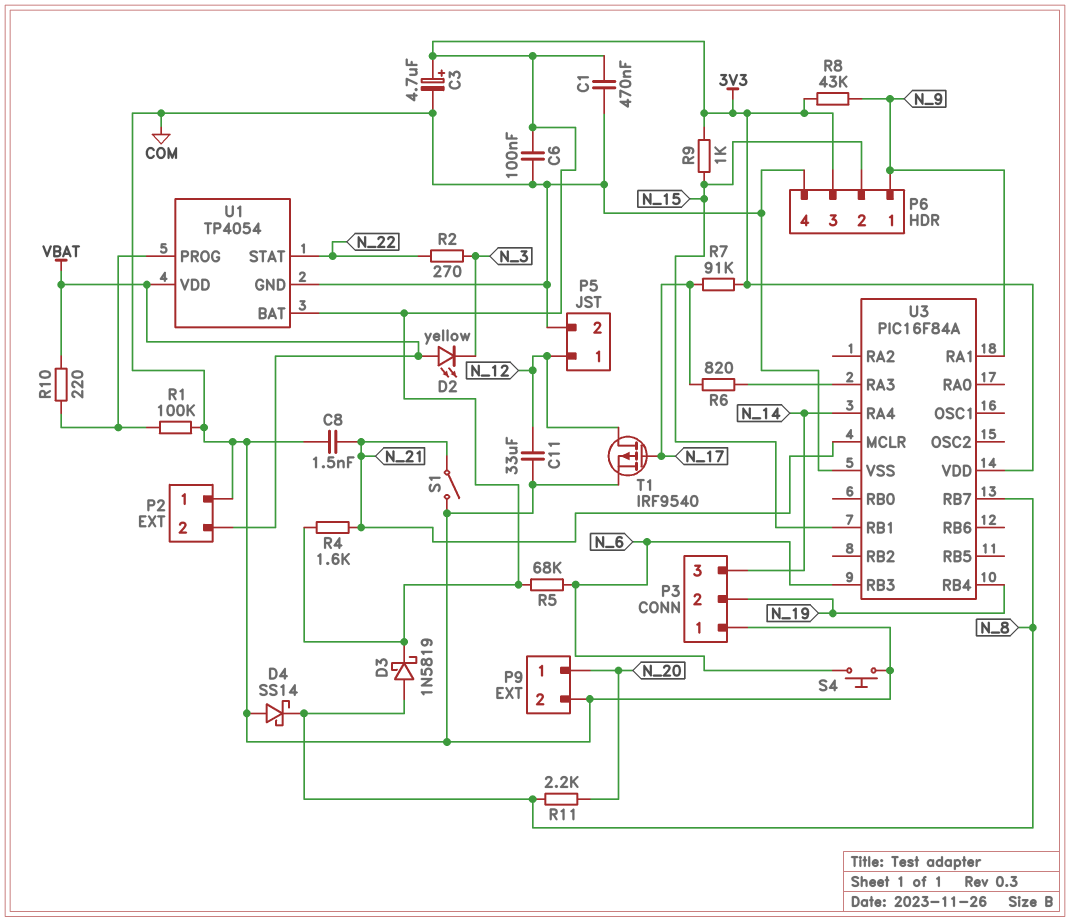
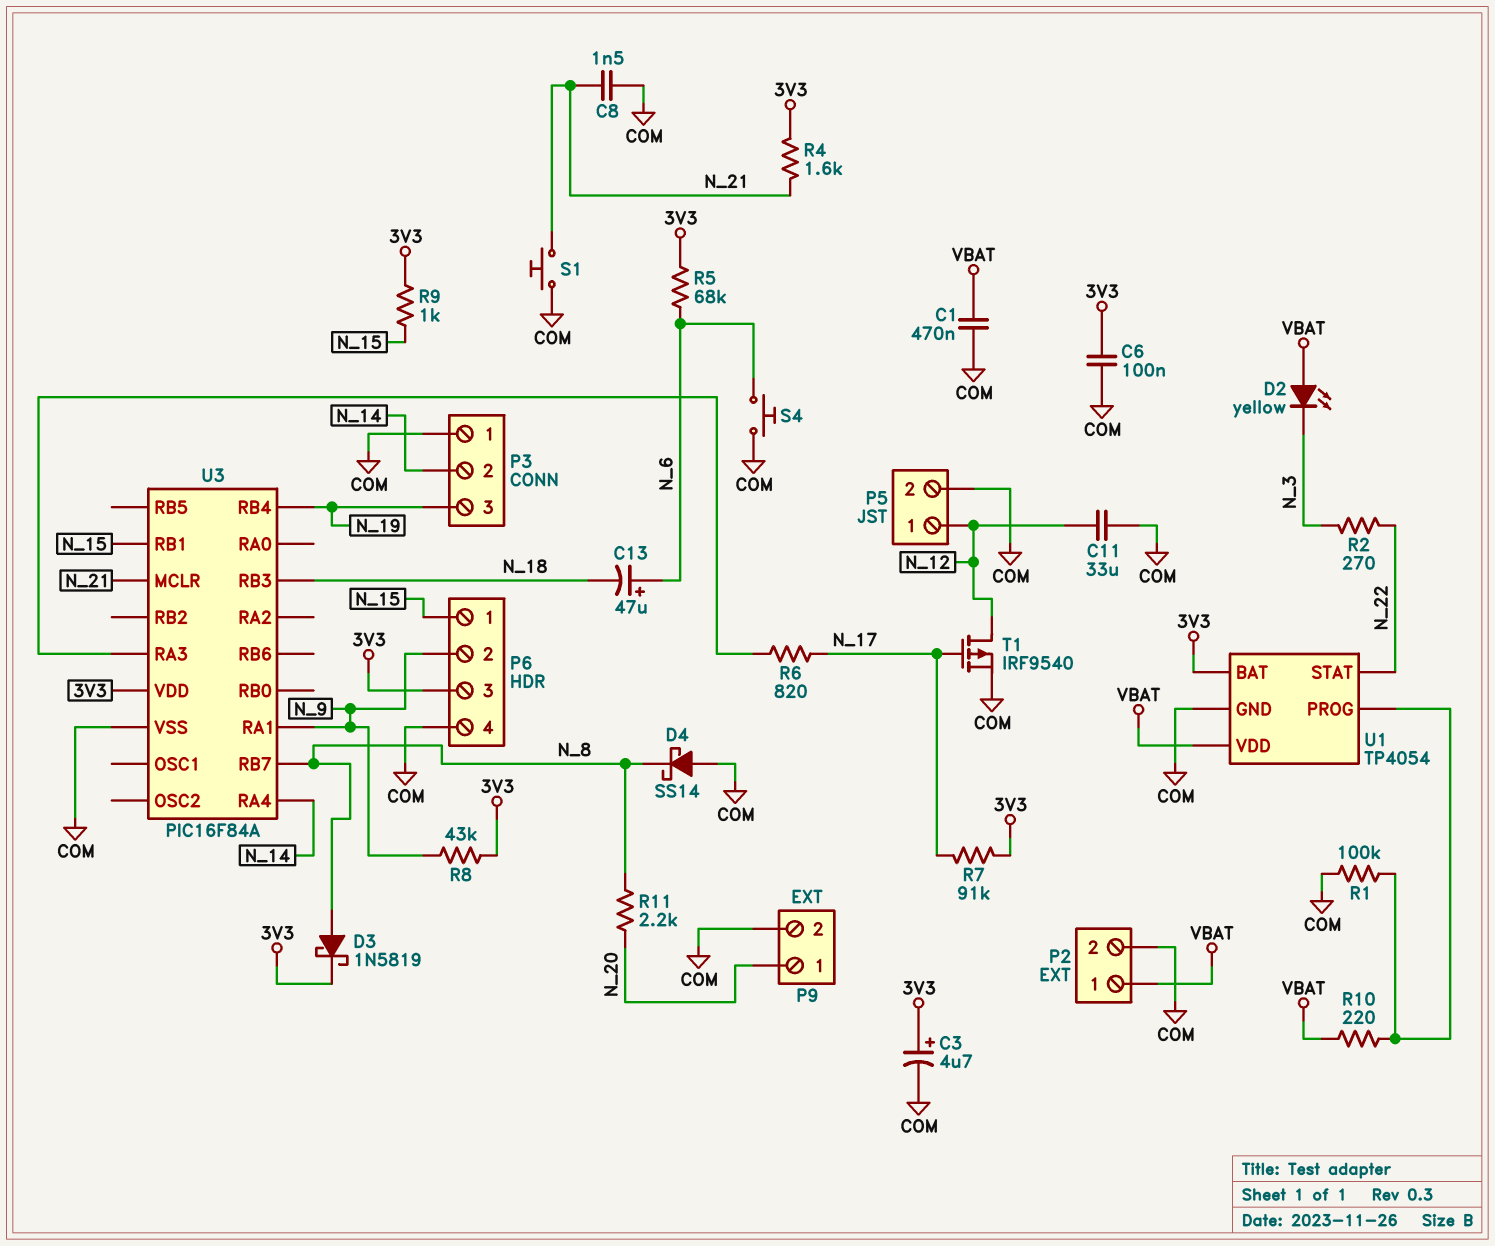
C1: 470nF (3V3, COM) -> 470nF (COM, VBAT)
C13: none -> 47uF (plus N_6, minus N_18)
P2 pin 1: COM -> VBAT
P2 pin 2: VBAT -> COM
P3 pin 2: N_19 -> N_14
P3 pin 3: N_14 -> N_19
P6 pin 1: N_9 -> N_15
P6 pin 2: N_15 -> N_9
S1: switch (COM, N_21) -> button (COM, N_21)
U3 pin RB3: N_6 -> N_18

